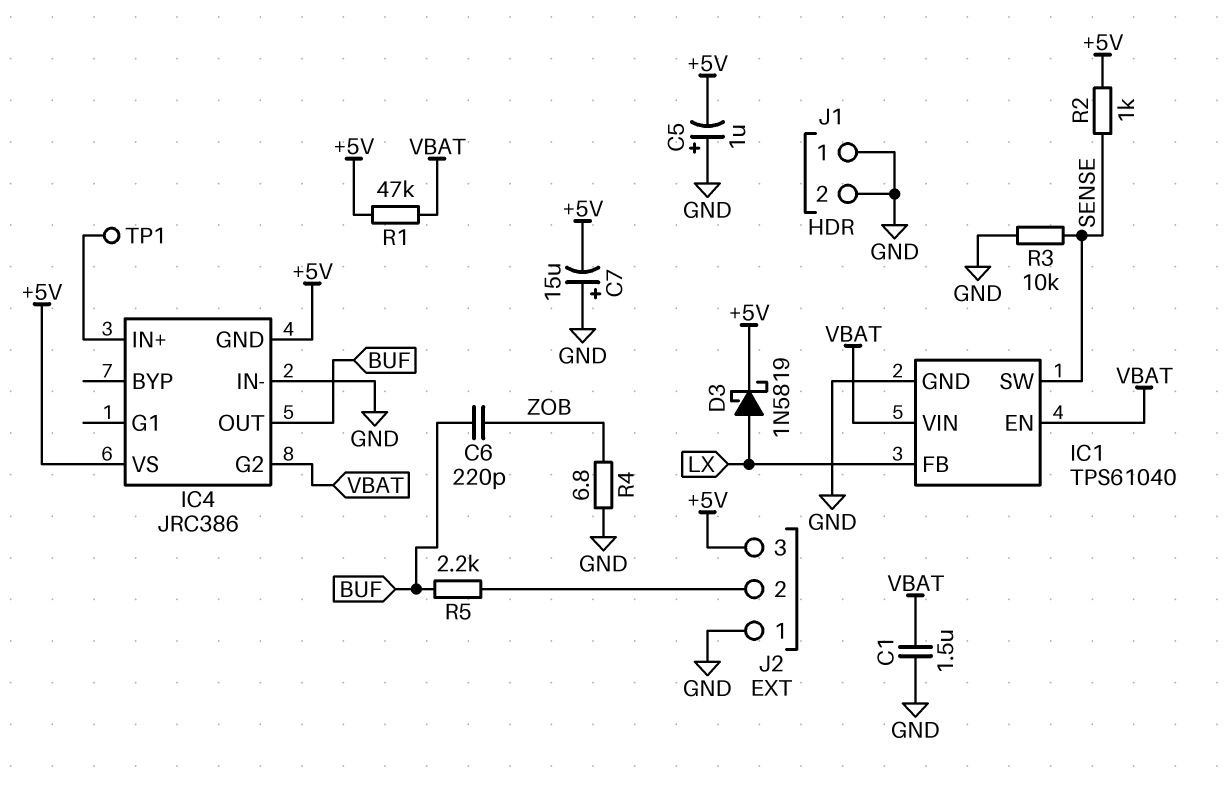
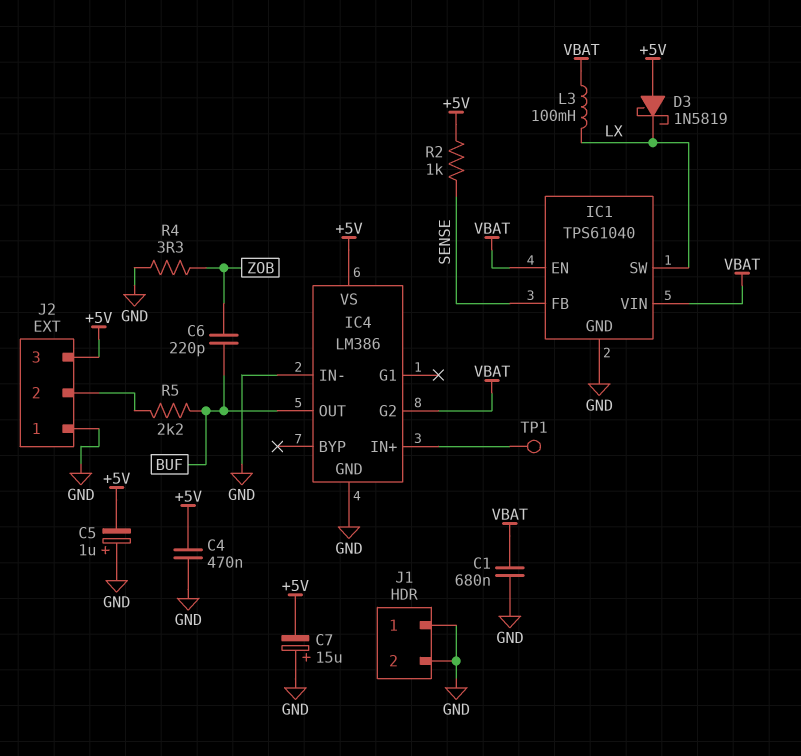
C1: 1.5uF (GND, VBAT) -> 680nF (GND, VBAT)
C4: none -> 470nF (+5V, GND)
D3: schottky 1N5819 (A LX, K +5V) -> schottky 1N5819 (A +5V, K LX)
IC1 pin FB: LX -> SENSE
IC1 pin SW: SENSE -> LX
IC4: JRC386 -> LM386
IC4 pin GND: +5V -> GND
L3: none -> 100mH (LX, VBAT)
R1: 47k (+5V, VBAT) -> none
R3: 10k (GND, SENSE) -> none
R4: 6.8 (GND, ZOB) -> 3.3 (GND, ZOB)

